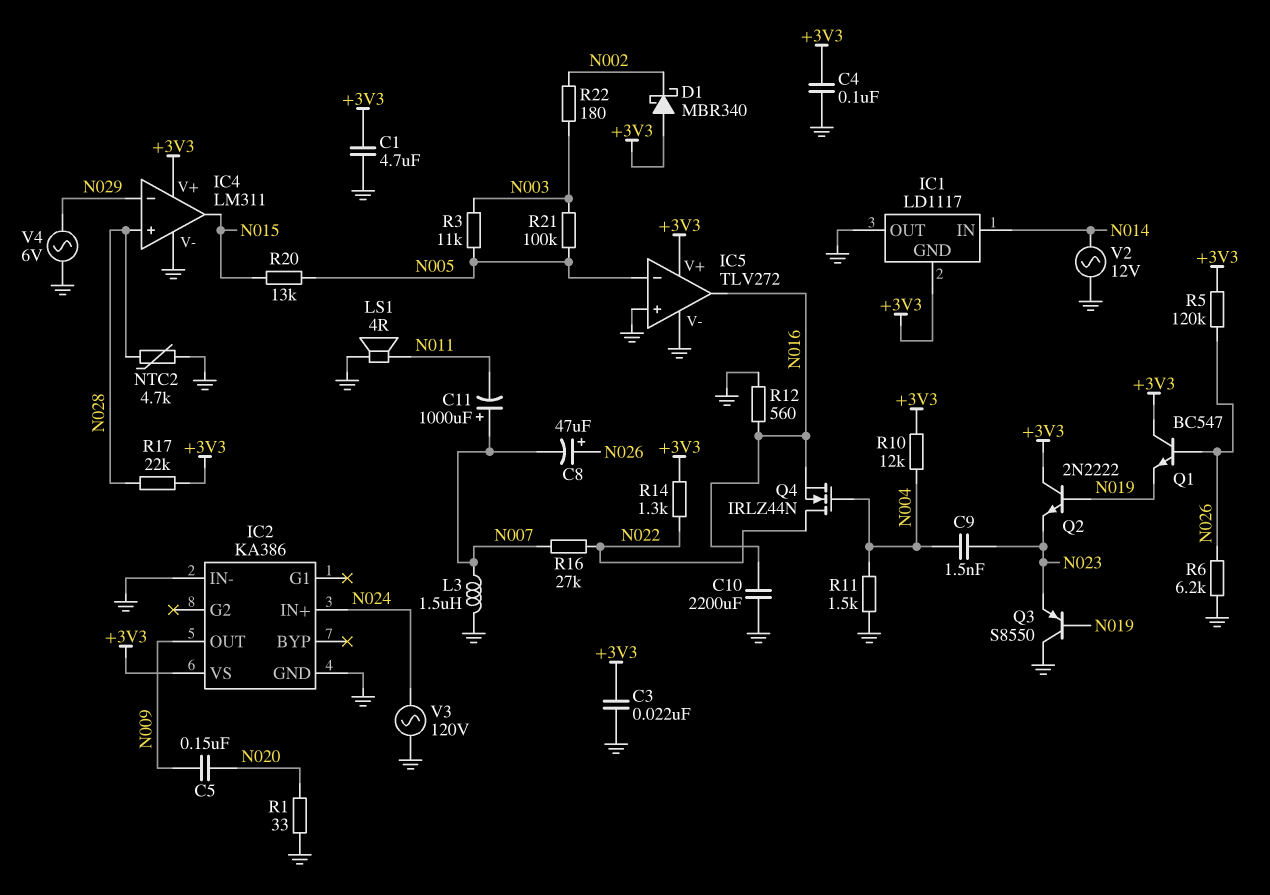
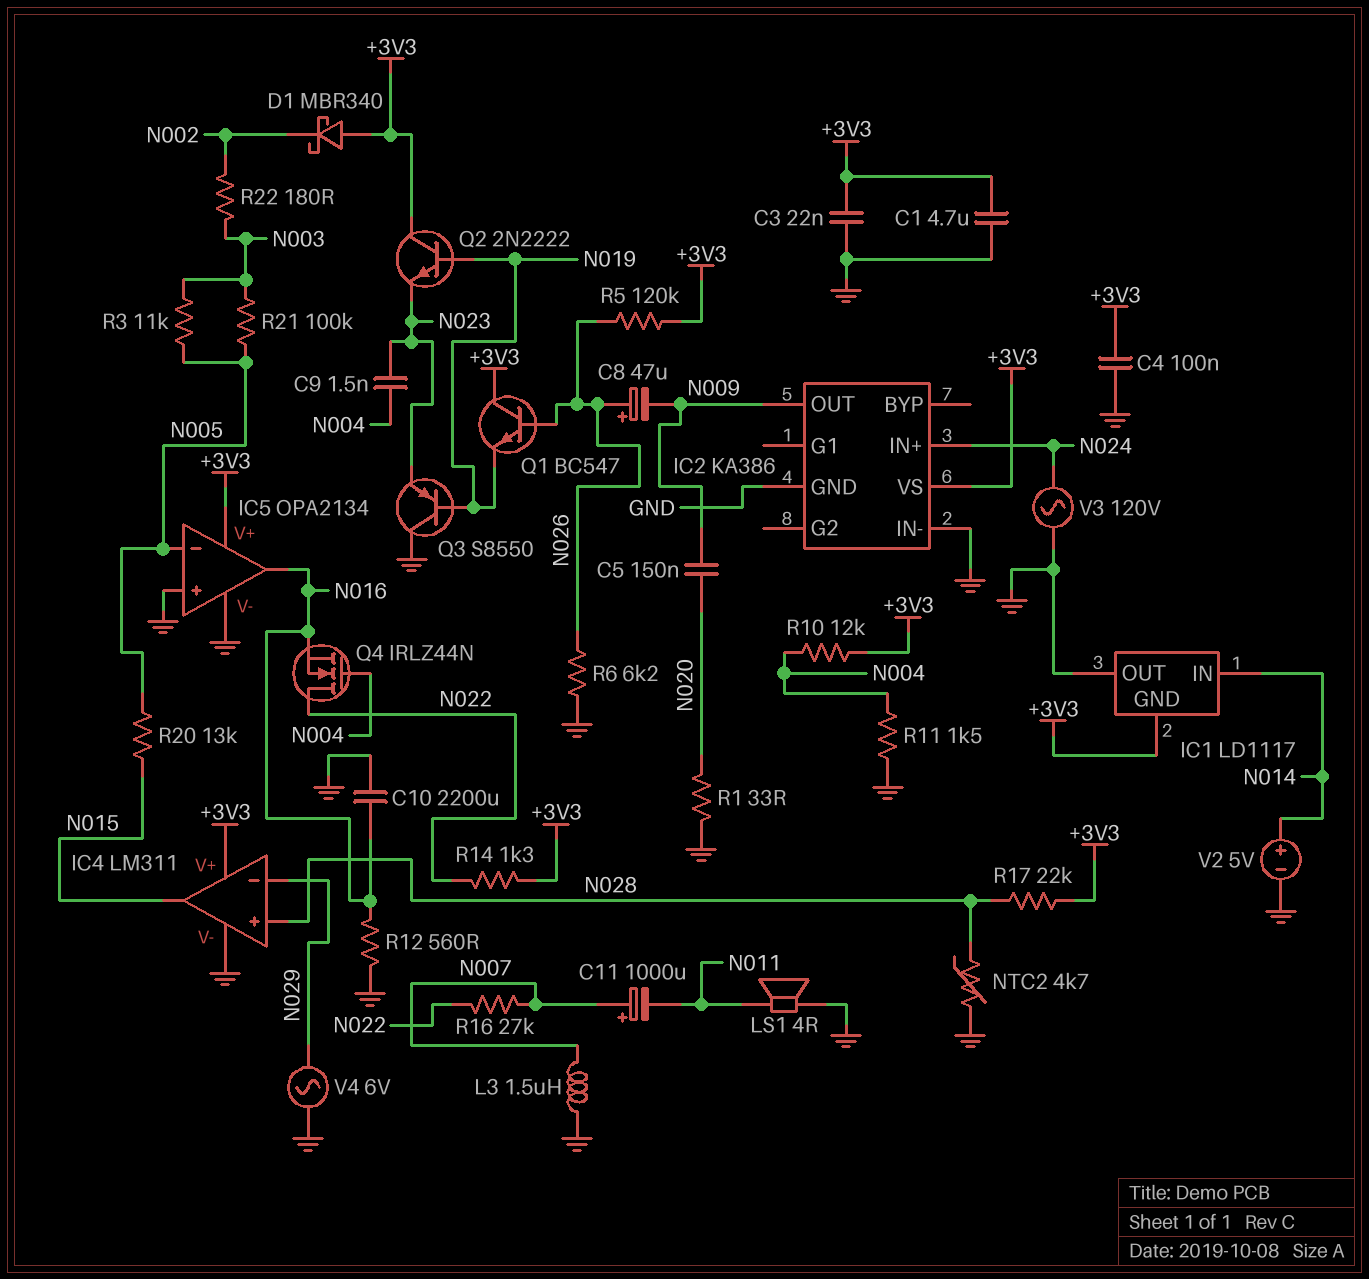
C8: 47uF (plus N026, minus N007) -> 47uF (plus N026, minus N009)
IC5: TLV272 -> OPA2134
V2: AC 12V (GND, N014) -> 5V (plus N014, minus GND)

